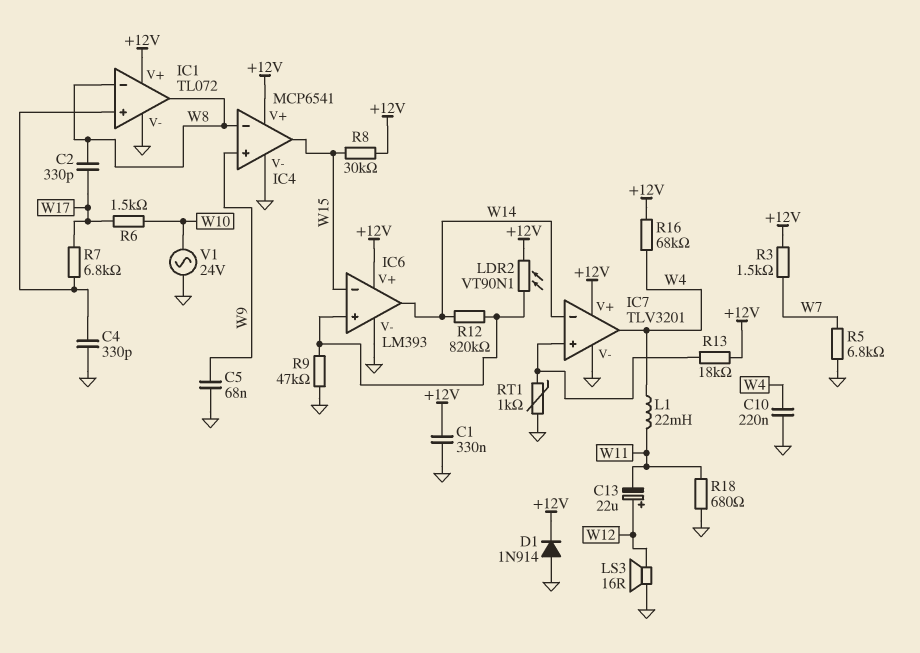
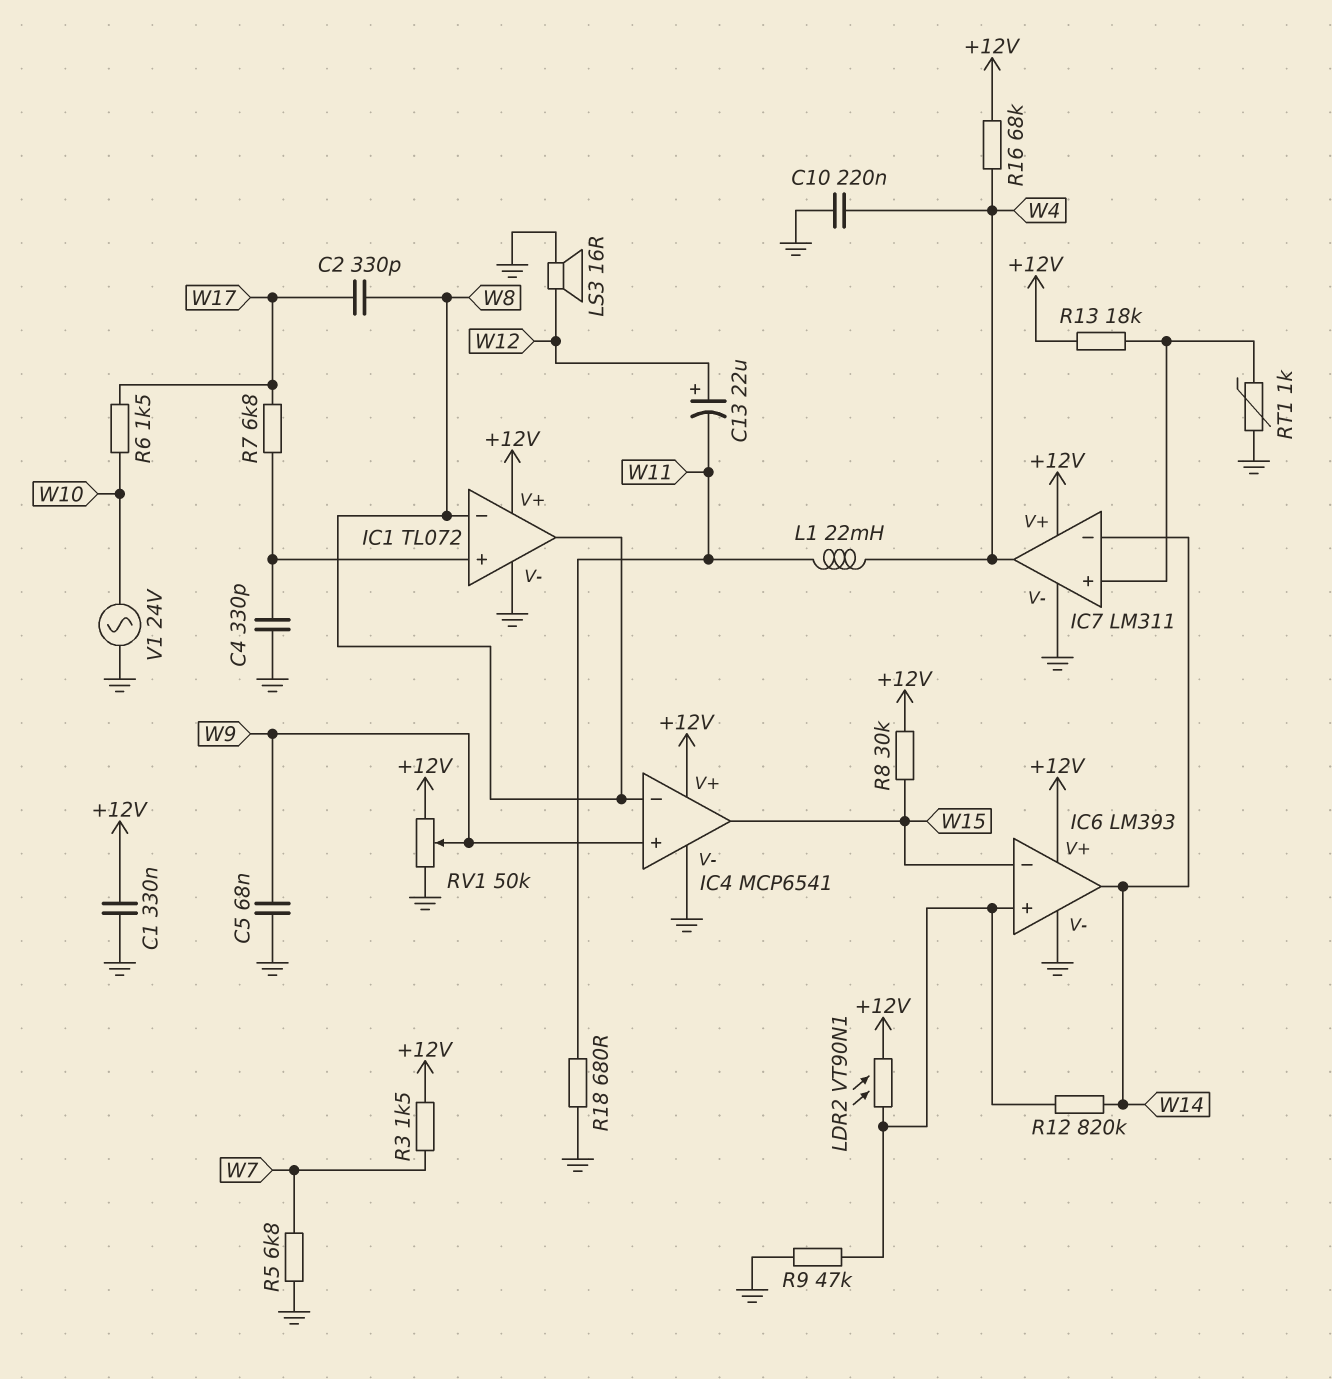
D1: diode 1N914 (A GND, K +12V) -> none
IC7: TLV3201 -> LM311
RV1: none -> 50k (+12V, GND, wiper W9)

